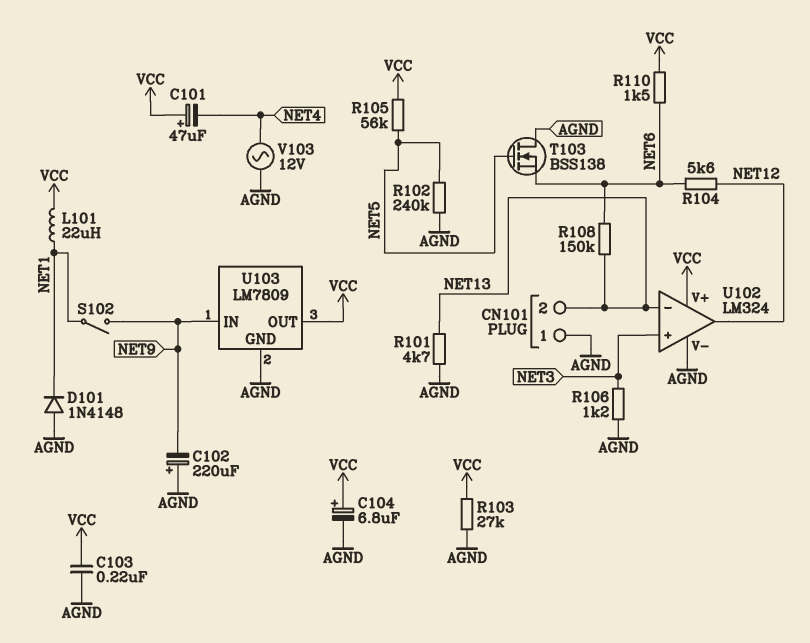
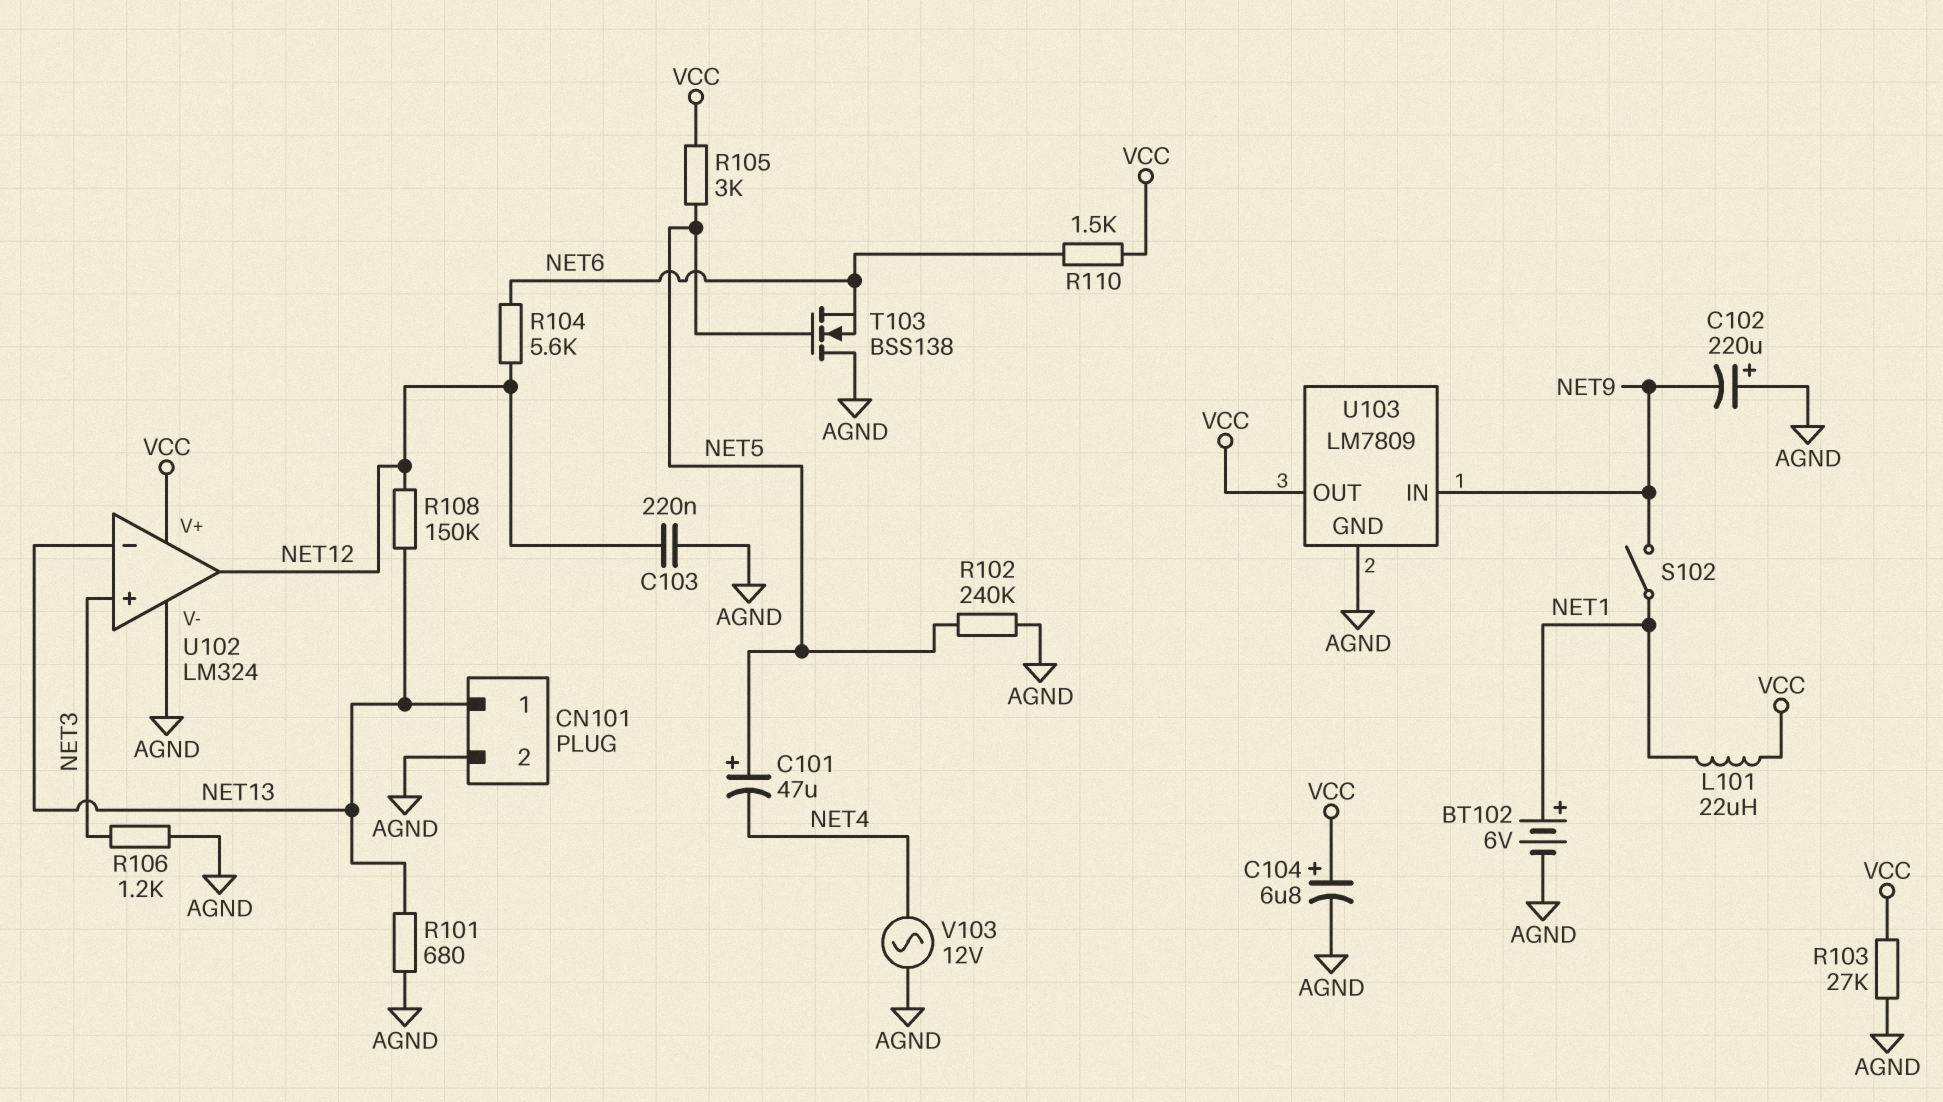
BT102: none -> 6V (plus NET1, minus AGND)
C101: 47uF (plus VCC, minus NET4) -> 47uF (plus NET5, minus NET4)
C103: 220nF (AGND, VCC) -> 220nF (AGND, NET12)
CN101 pin 1: AGND -> NET13
CN101 pin 2: NET13 -> AGND
D101: diode 1N4148 (A AGND, K NET1) -> none
R101: 4.7k (AGND, NET13) -> 680 (AGND, NET13)
R105: 56k (NET5, VCC) -> 3k (NET5, VCC)
R108: 150k (NET6, NET13) -> 150k (NET12, NET13)

